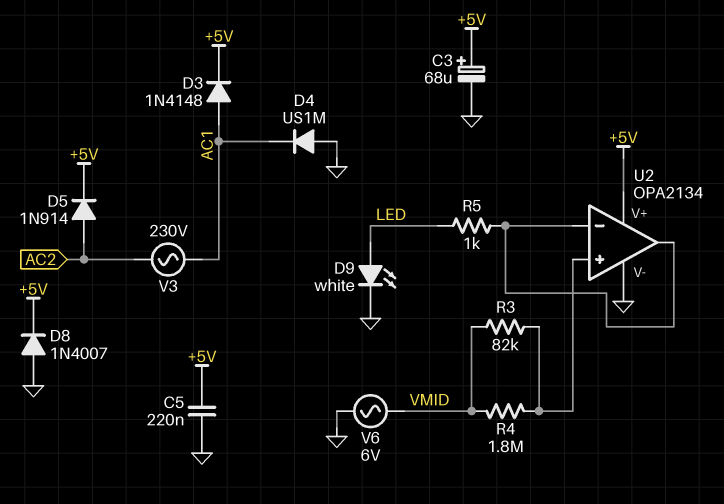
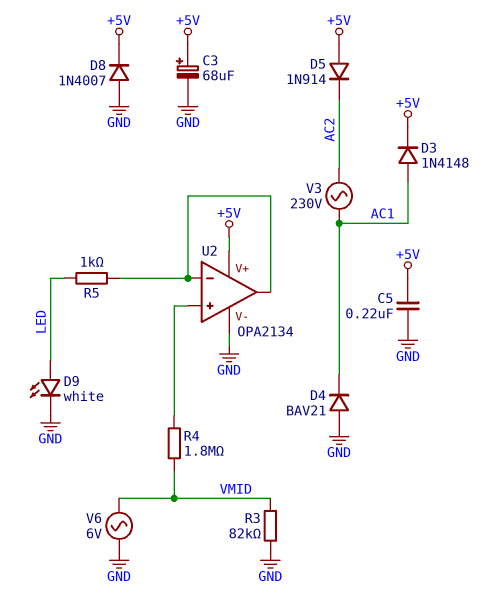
D4: diode US1M (A GND, K AC1) -> diode BAV21 (A GND, K AC1)
D5: diode 1N914 (A AC2, K +5V) -> diode 1N914 (A +5V, K AC2)
R3: 82k (U2/in+, VMID) -> 82k (GND, VMID)

